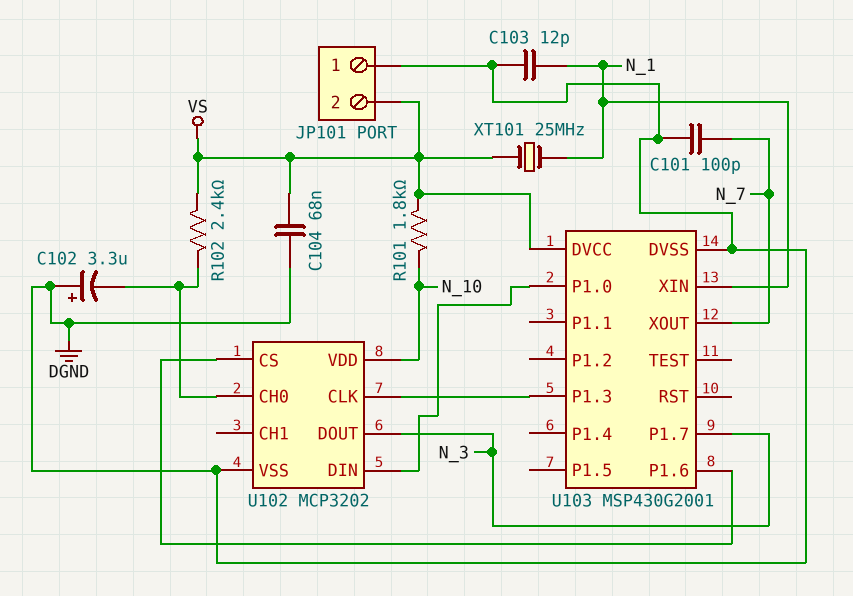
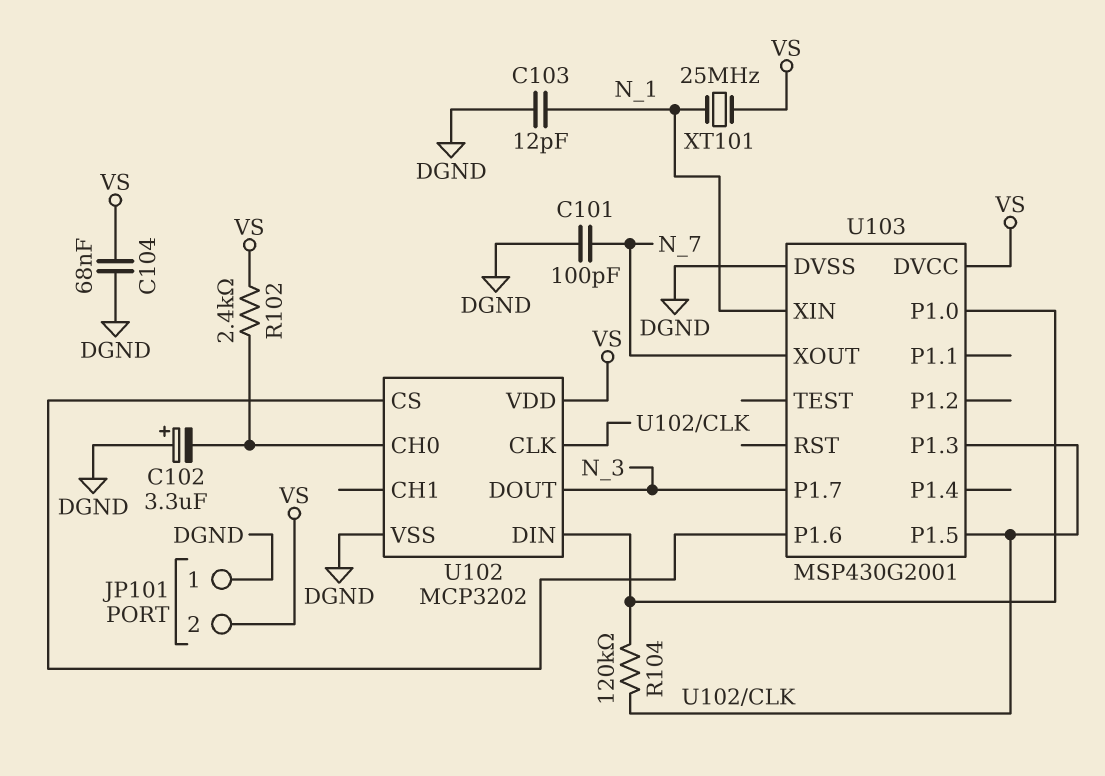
R101: 1.8k (N_10, VS) -> none
R104: none -> 120k (U102/CLK, U102/DIN)
U102 pin VDD: N_10 -> VS
U103 pin P1.5: none -> U102/CLK

